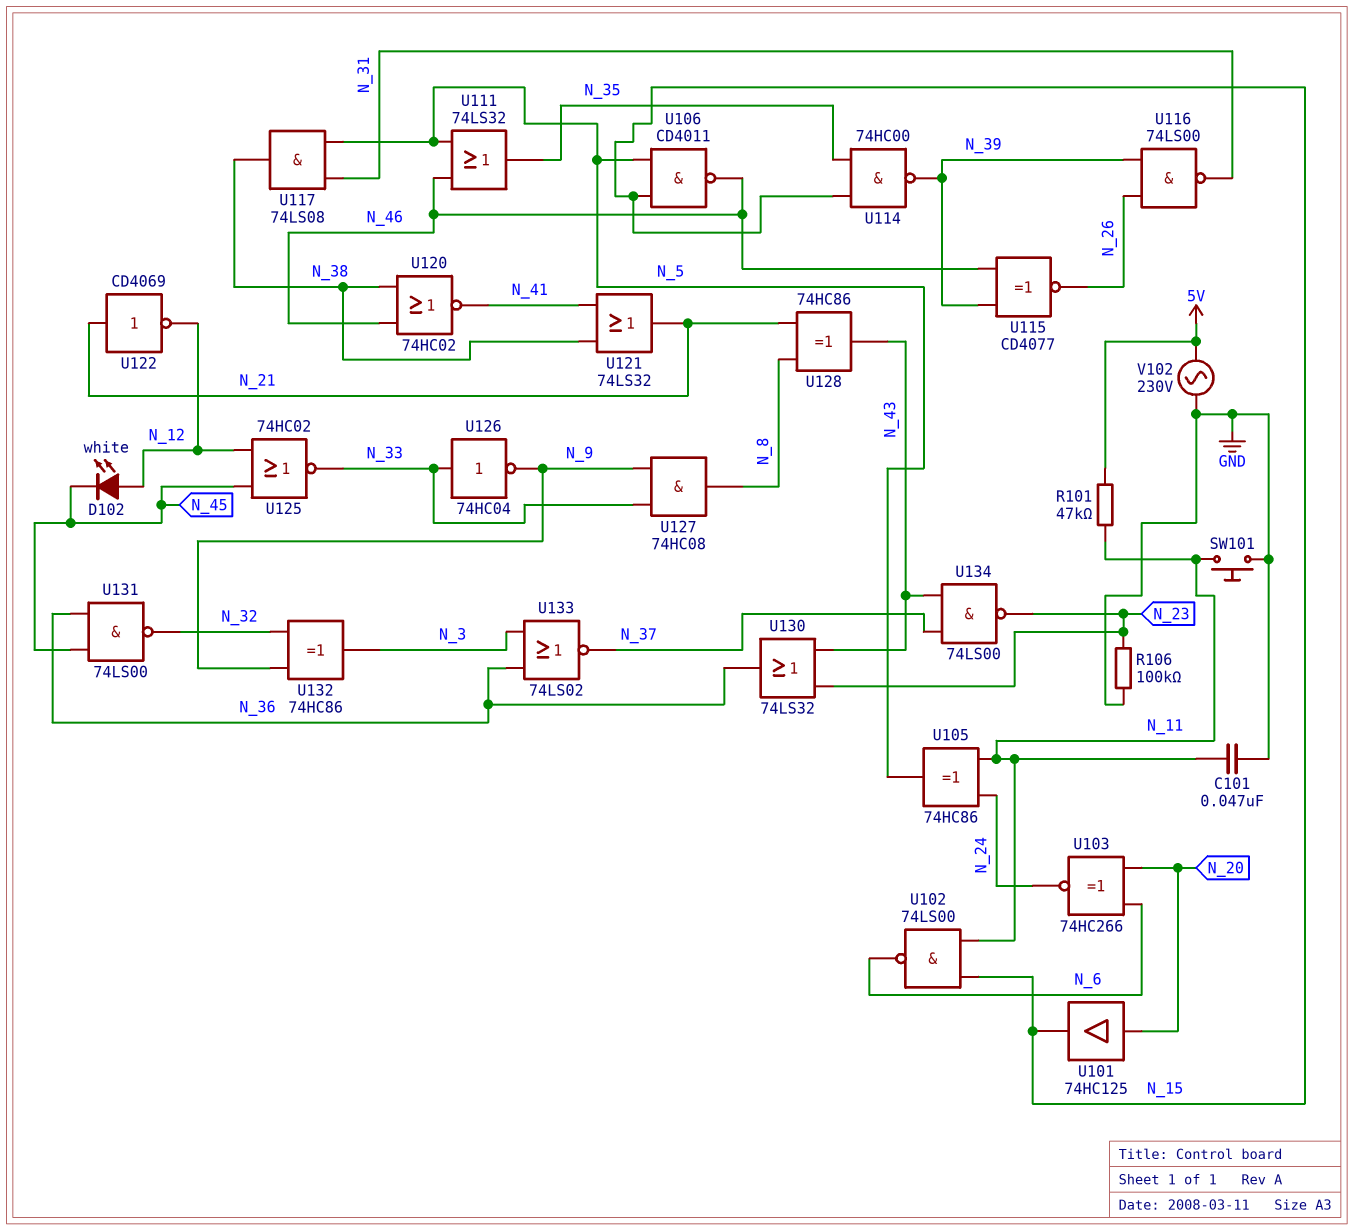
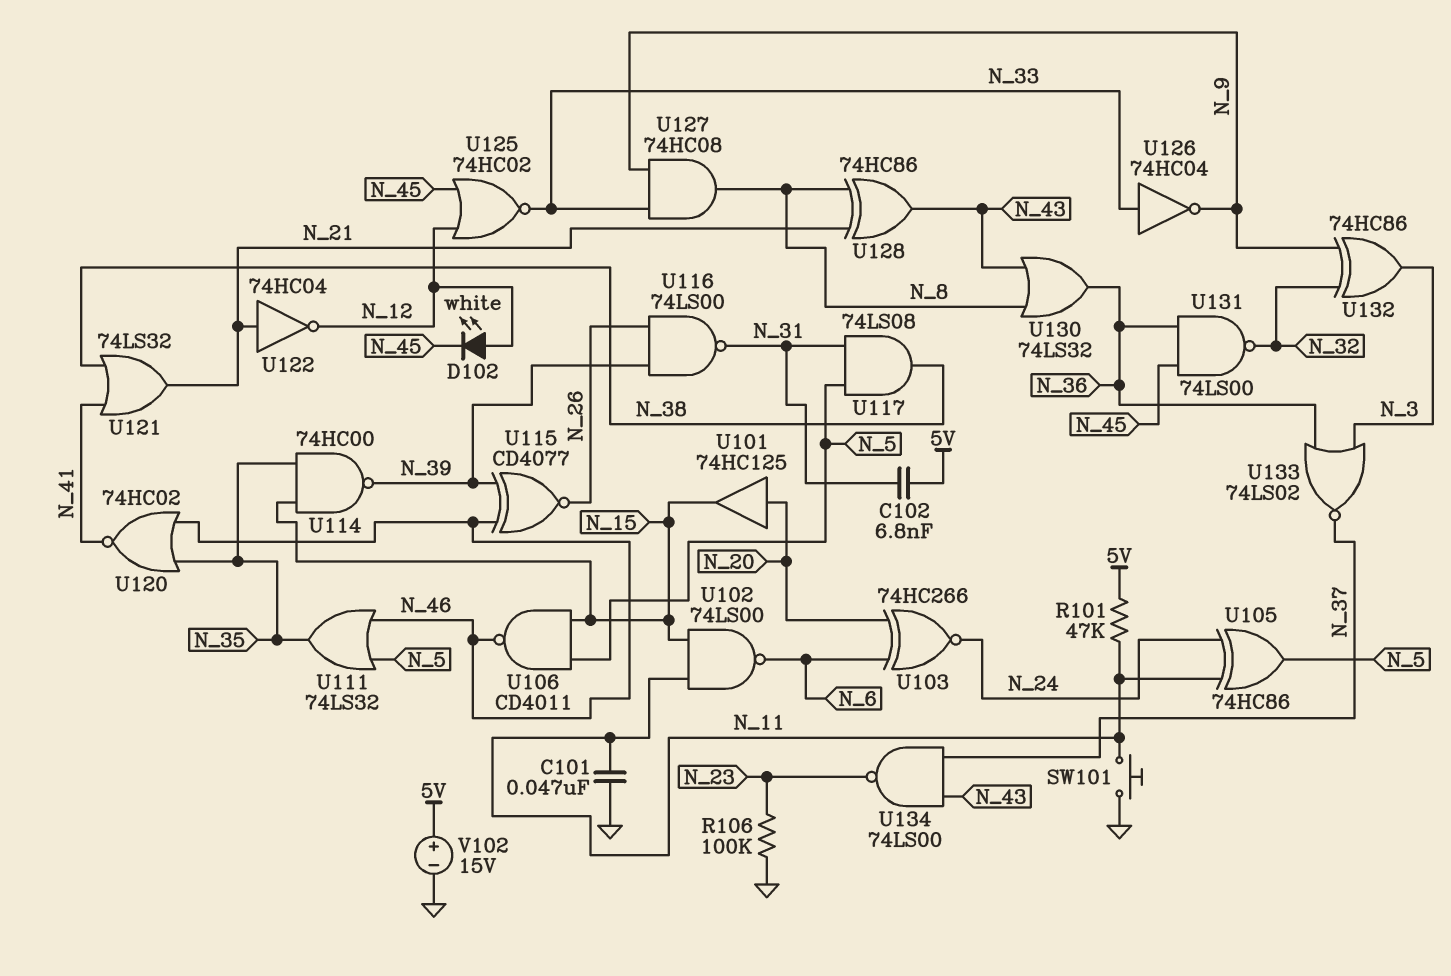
C102: none -> 6.8nF (5V, N_31)
U120: NOR 74HC02 (in N_38, in N_46, out N_41) -> NOR 74HC02 (in N_35, in N_46, out N_41)
U122: NOT CD4069 (in N_21, out N_12) -> NOT 74HC04 (in N_21, out N_12)
U130: OR 74LS32 (in N_23, in N_43, out N_36) -> OR 74LS32 (in N_8, in N_43, out N_36)
V102: AC 230V (5V, GND) -> 15V (plus 5V, minus GND)

